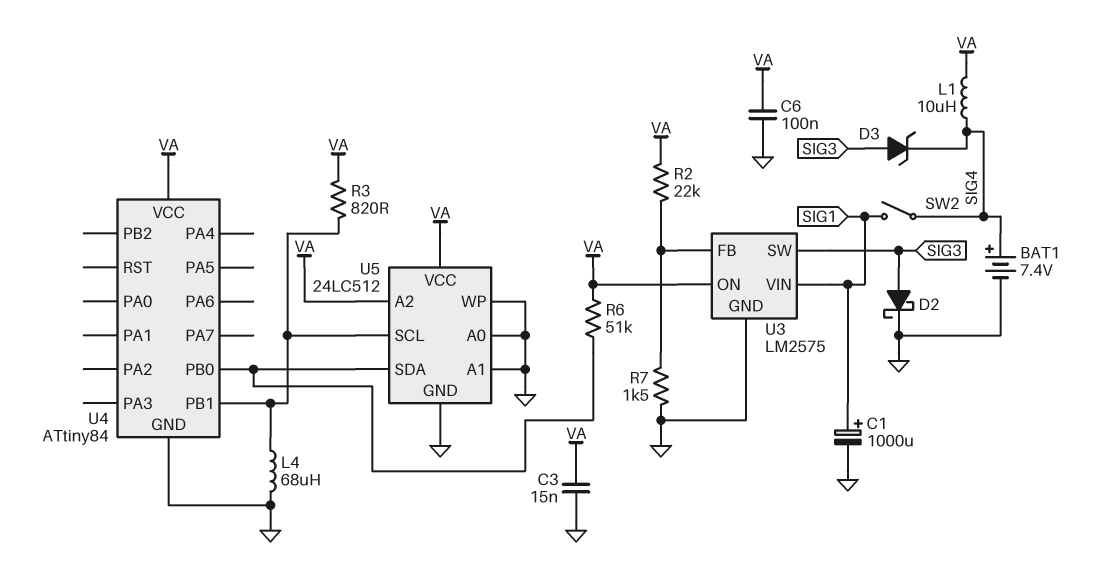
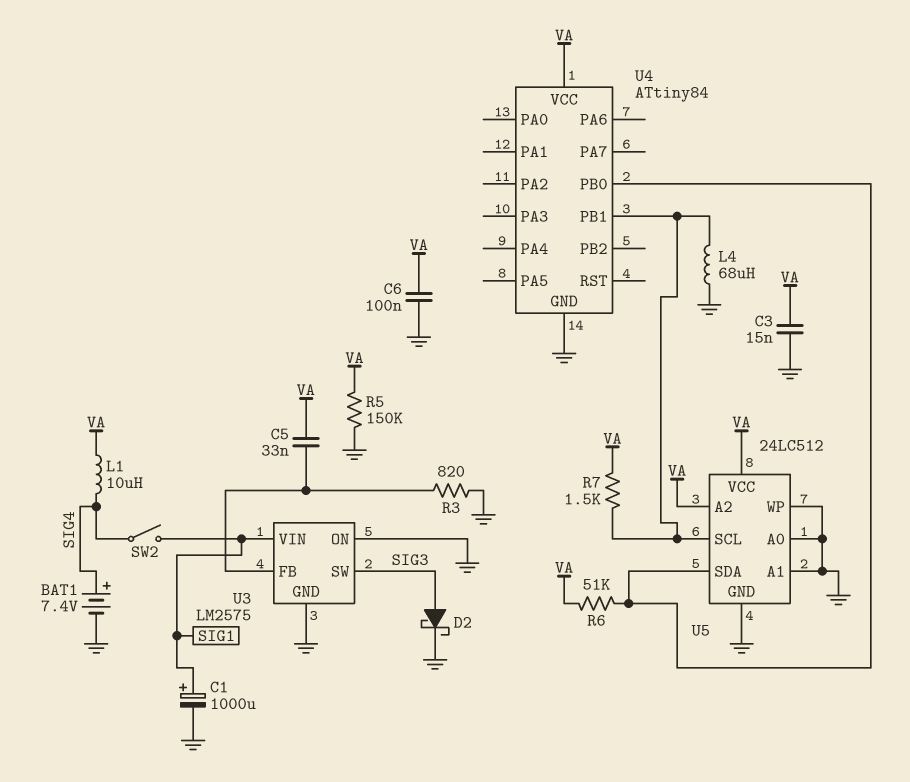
C5: none -> 33nF (U3/FB, VA)
D3: zener (A SIG3, K SIG4) -> none
R2: 22k (U3/FB, VA) -> none
R3: 820 (U4/PB1, VA) -> 820 (GND, U3/FB)
R5: none -> 150k (GND, VA)
R7: 1.5k (GND, U3/FB) -> 1.5k (U4/PB1, VA)
U3 pin ON: VA -> GND

